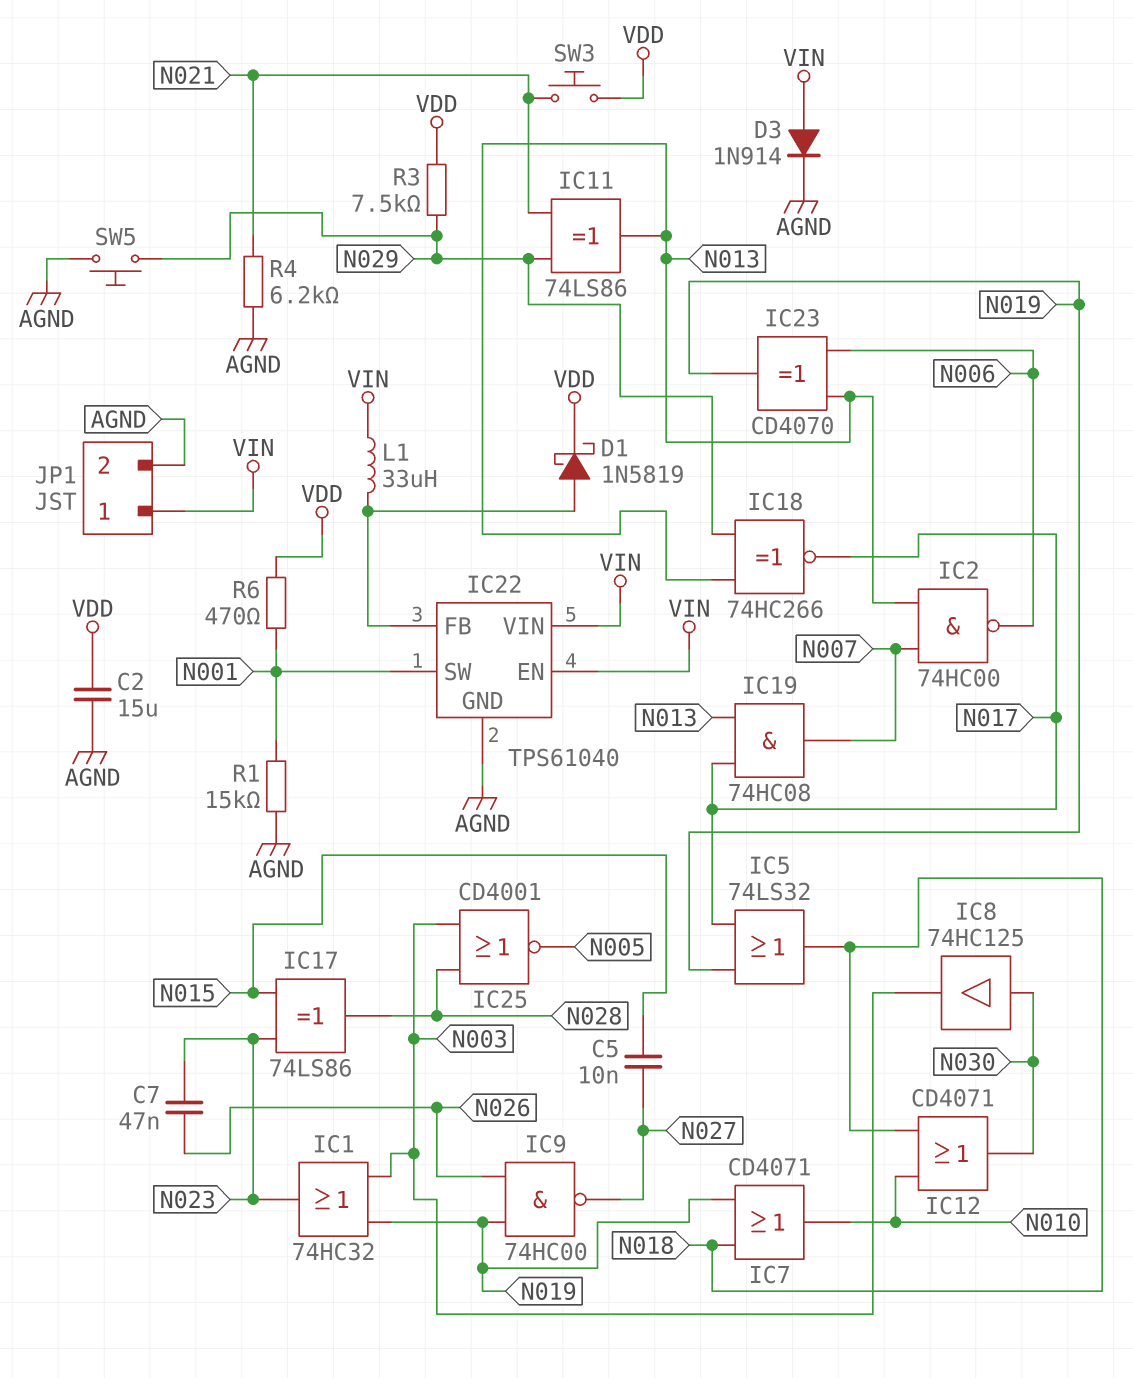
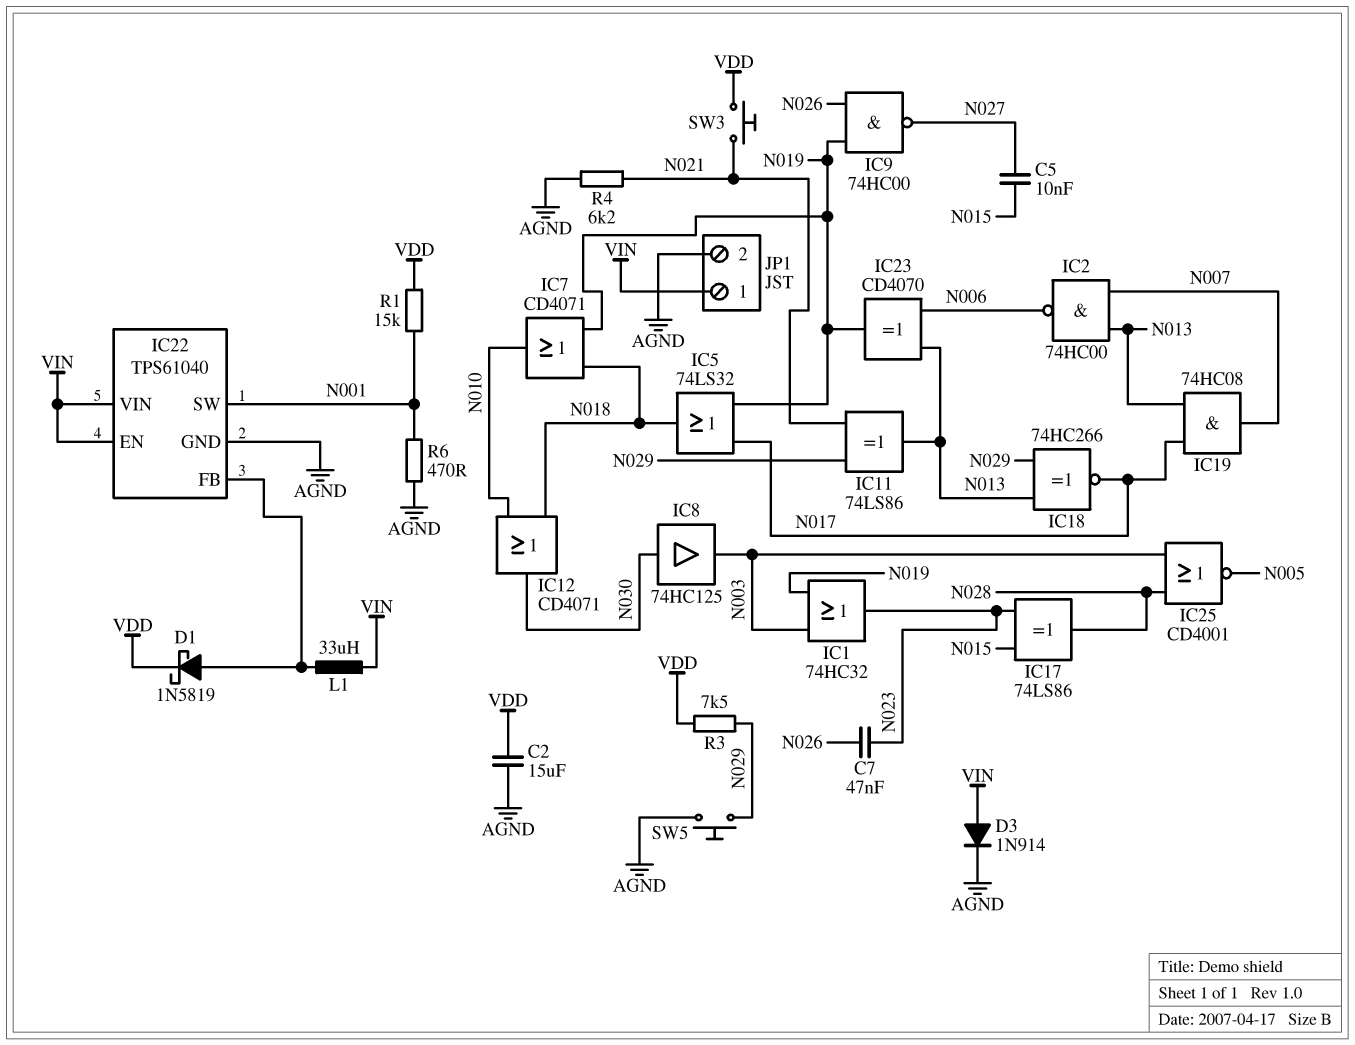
R1: 15k (AGND, N001) -> 15k (N001, VDD)
R6: 470 (N001, VDD) -> 470 (AGND, N001)

